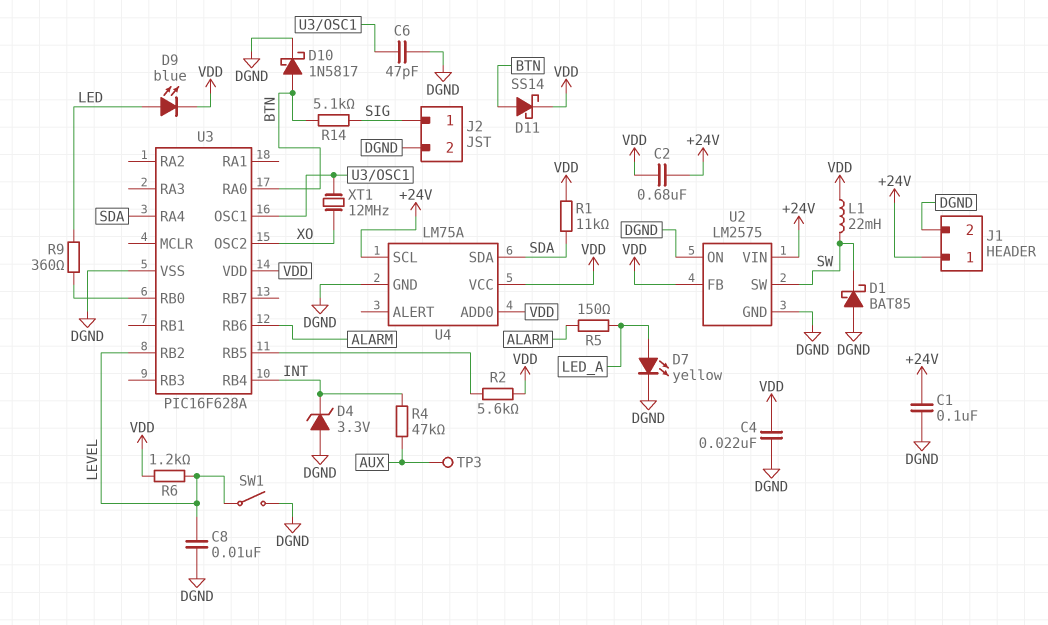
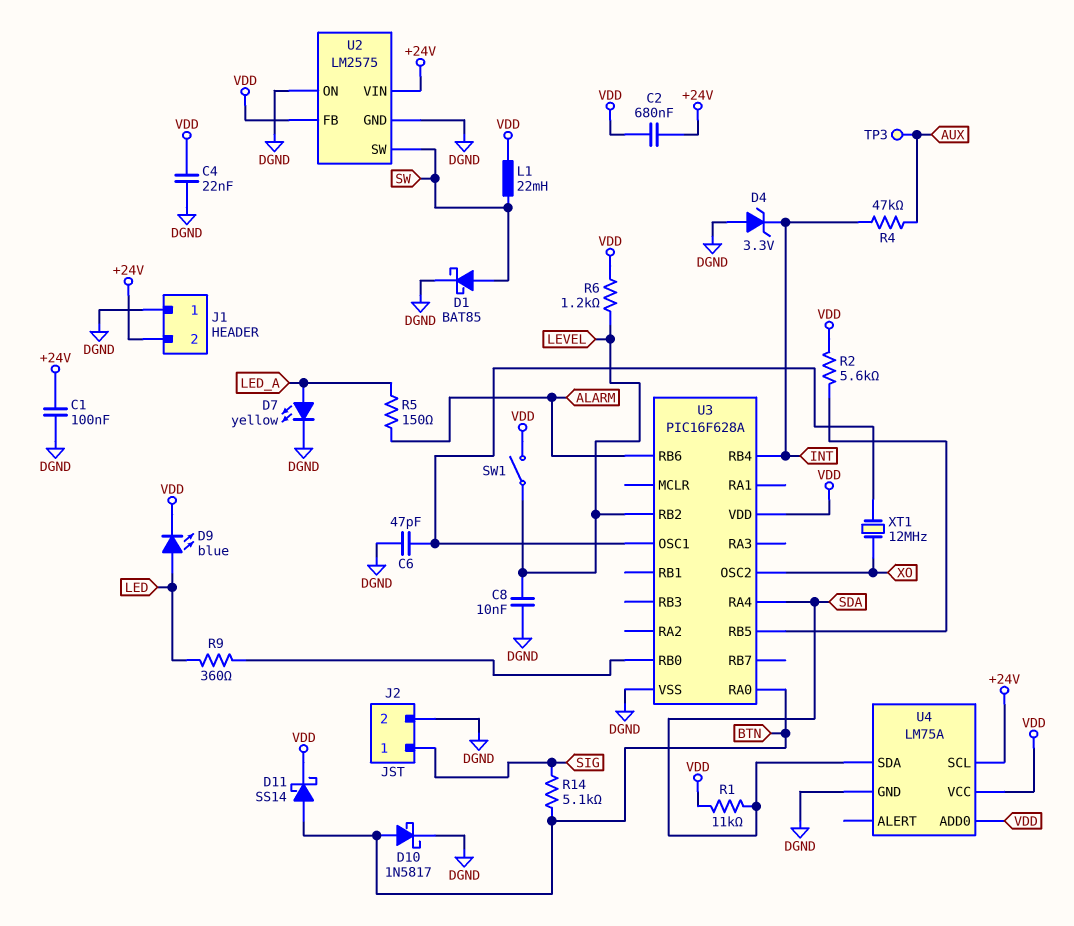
D1: schottky BAT85 (A DGND, K SW) -> schottky BAT85 (A SW, K DGND)
J1 pin 1: +24V -> DGND
J1 pin 2: DGND -> +24V
SW1: switch (DGND, LEVEL) -> switch (LEVEL, VDD)

